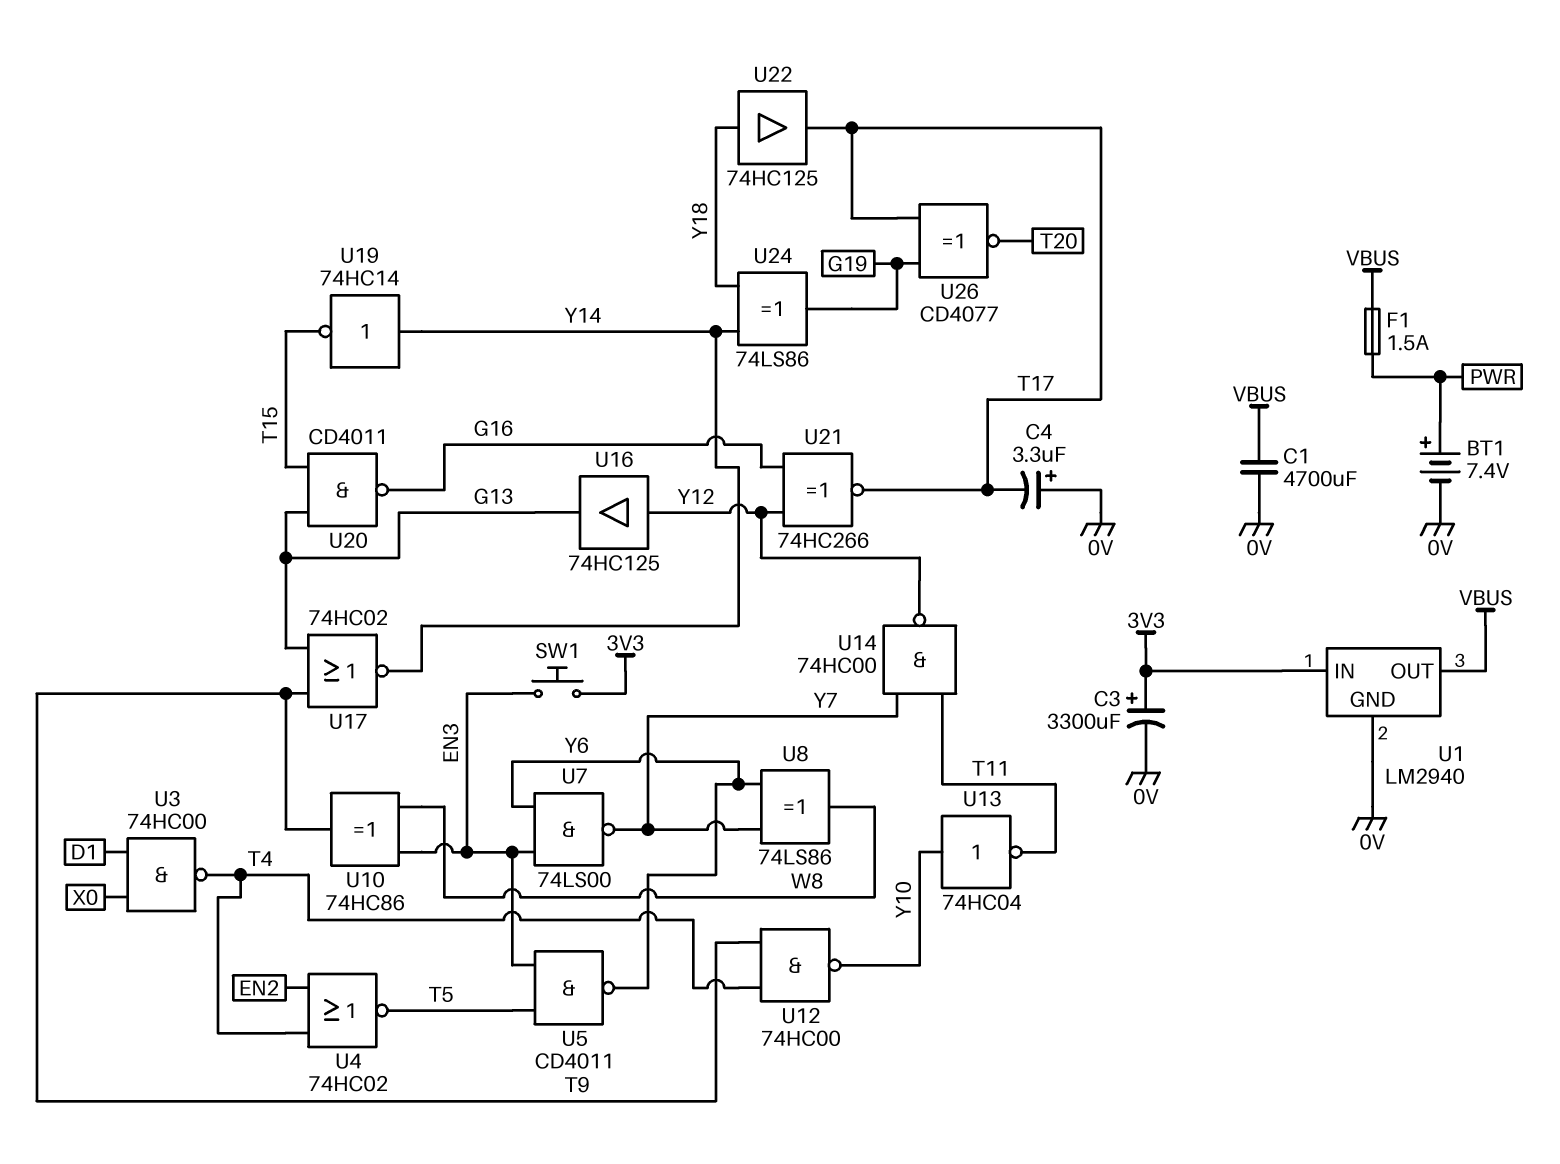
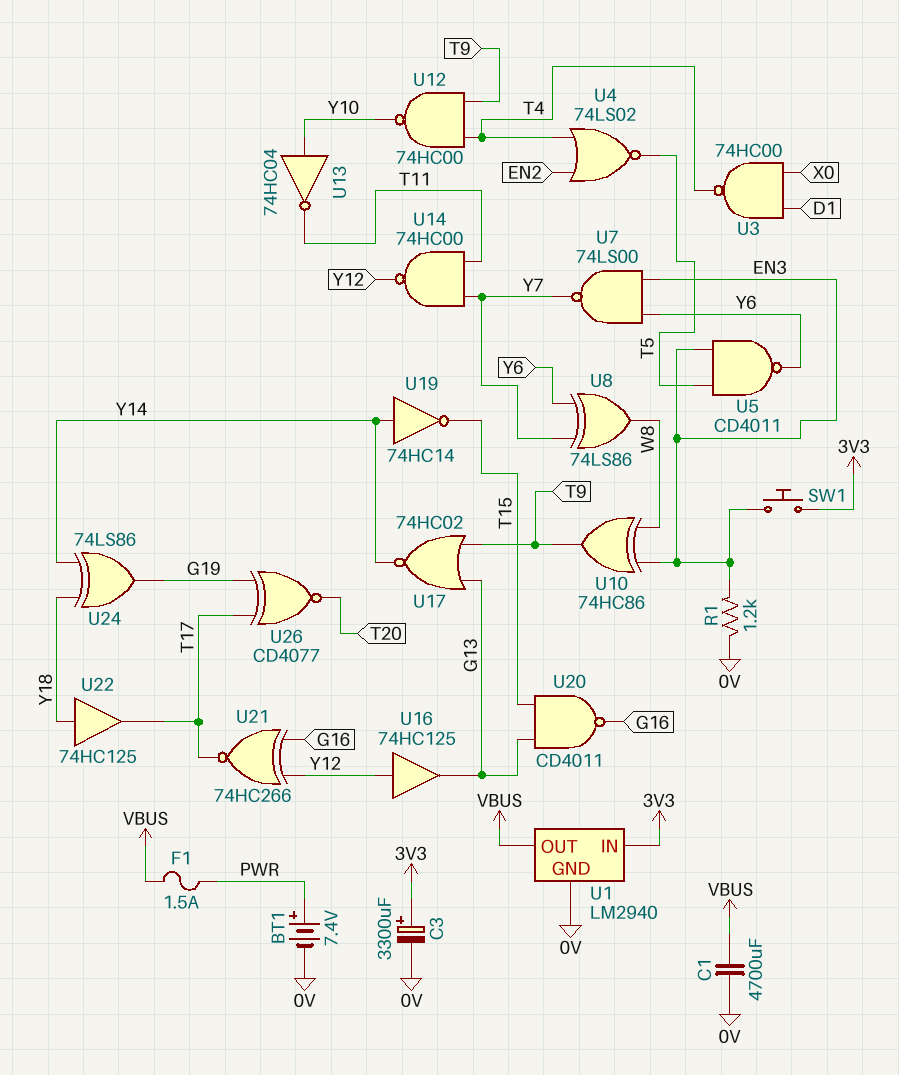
C4: 3.3uF (plus 0V, minus T17) -> none
R1: none -> 1.2k (0V, EN3)
U4: NOR 74HC02 (in EN2, in T4, out T5) -> NOR 74LS02 (in EN2, in T4, out T5)

